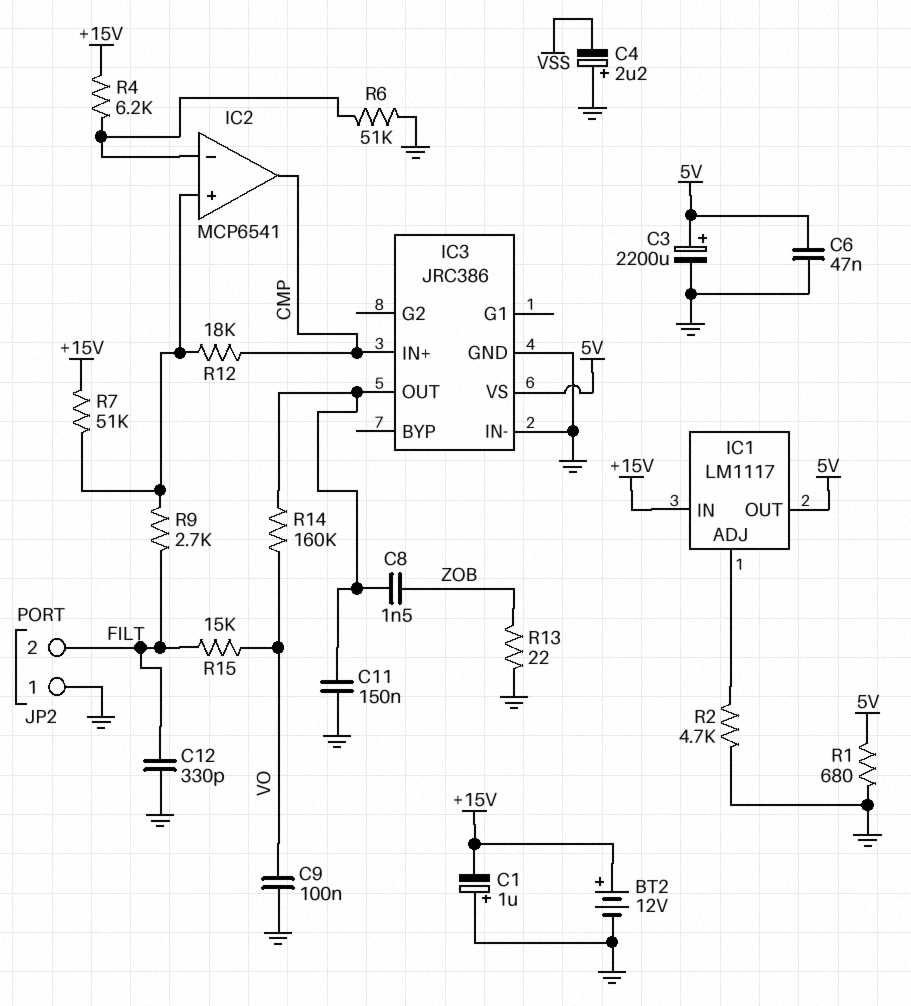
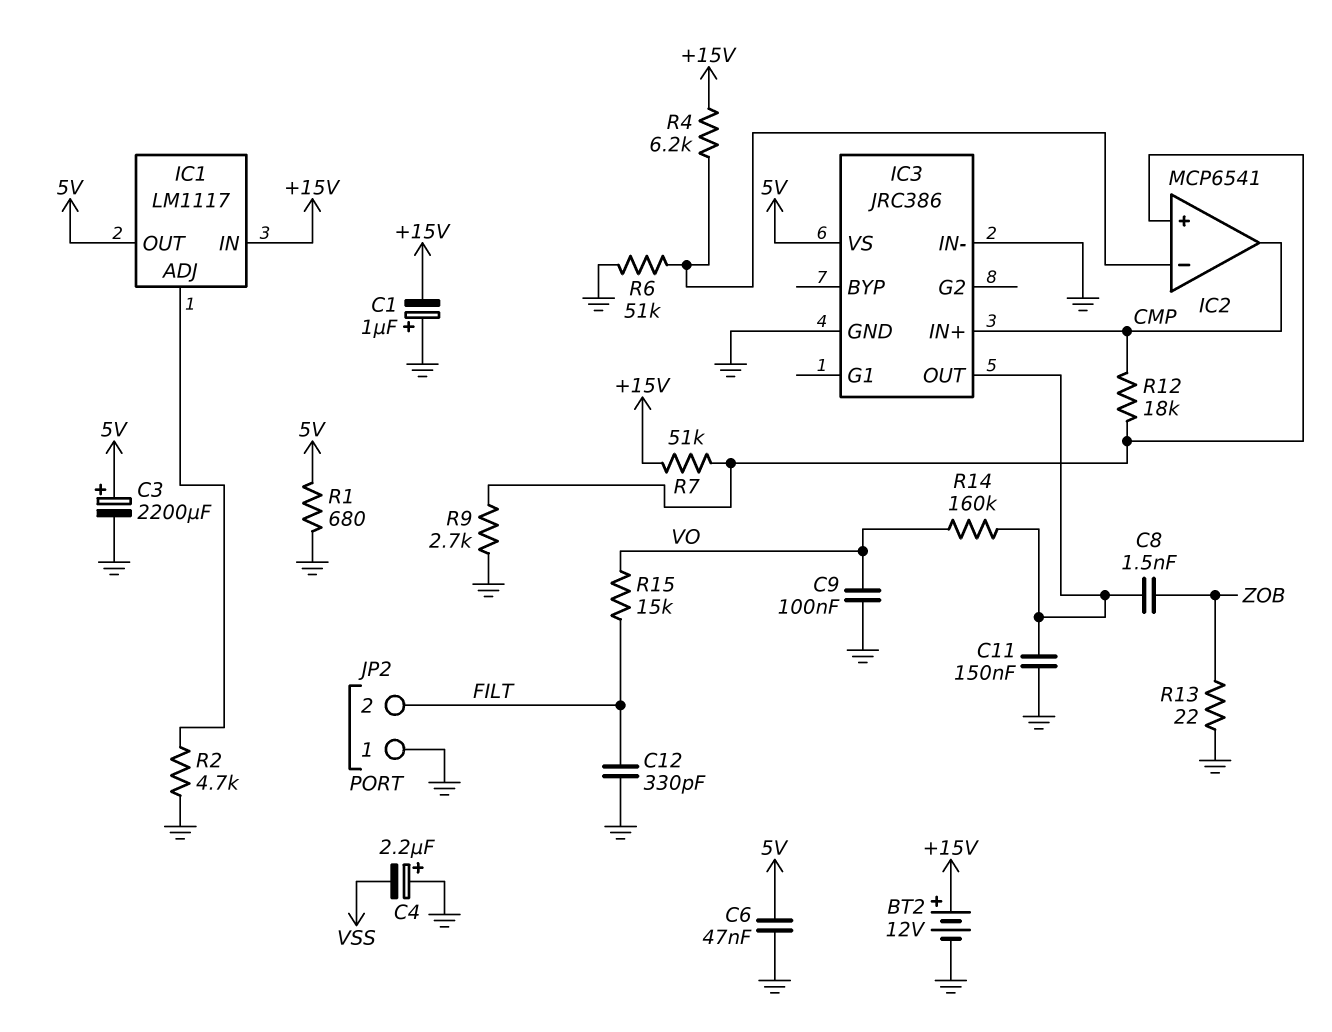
R9: 2.7k (FILT, IC2/in+) -> 2.7k (GND, IC2/in+)

